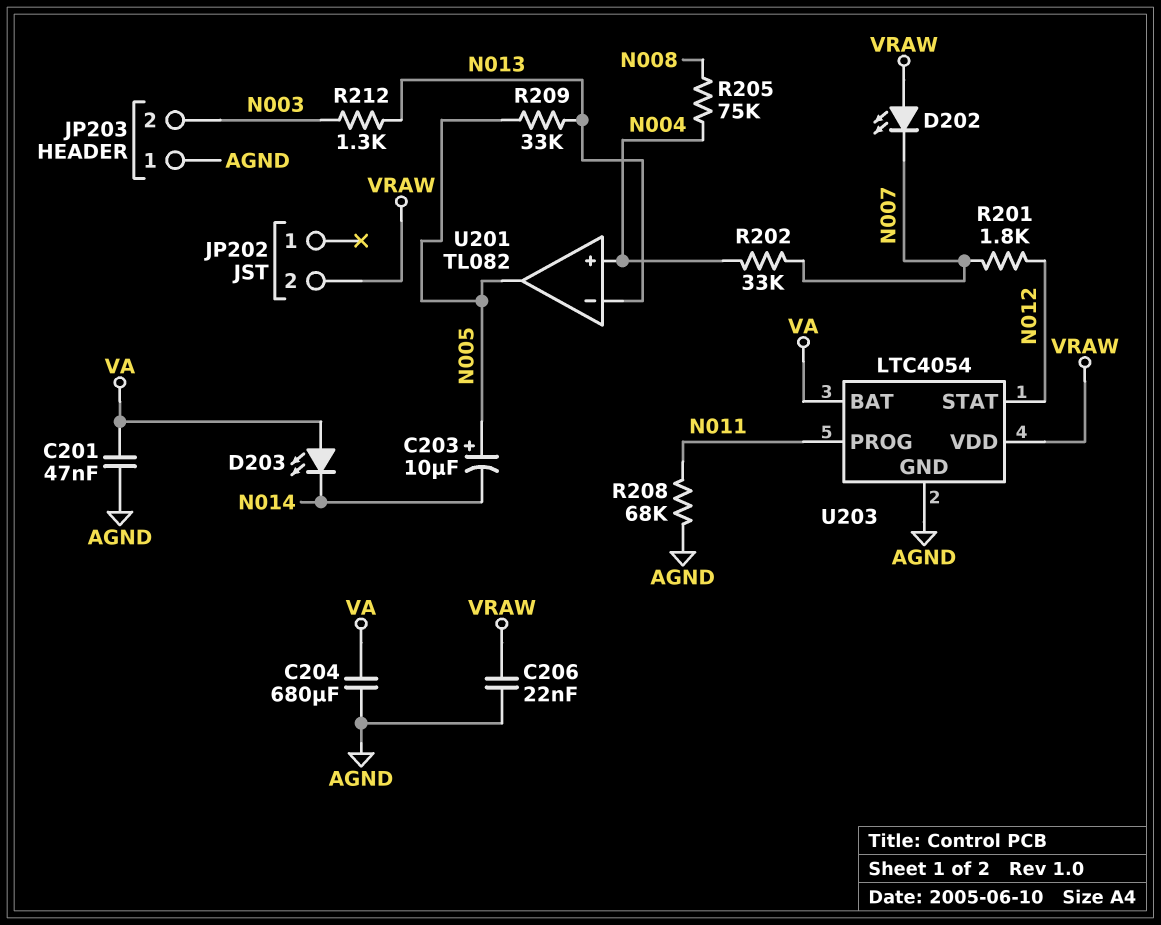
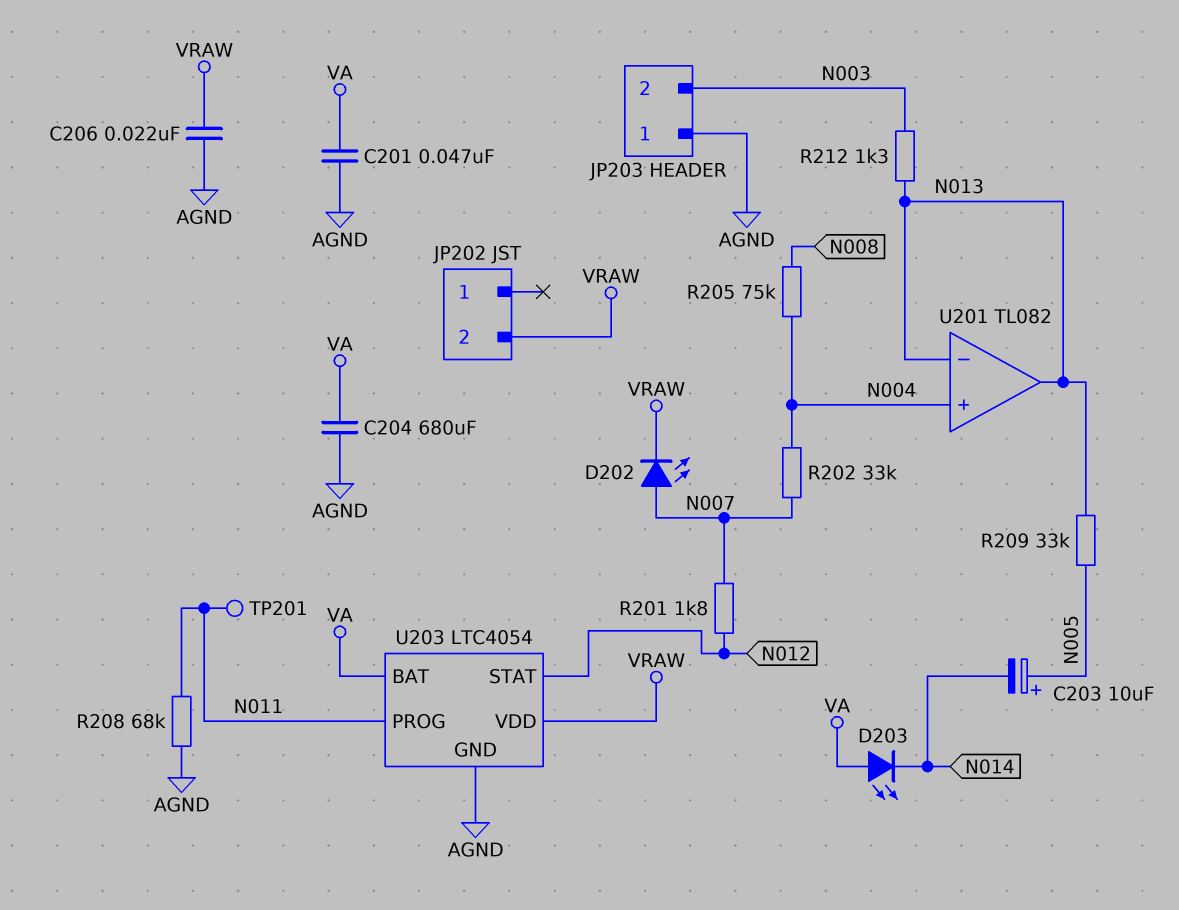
D202: LED (A VRAW, K N007) -> LED (A N007, K VRAW)
TP201: none -> test point (N011)
U201 pin out: N005 -> N013

